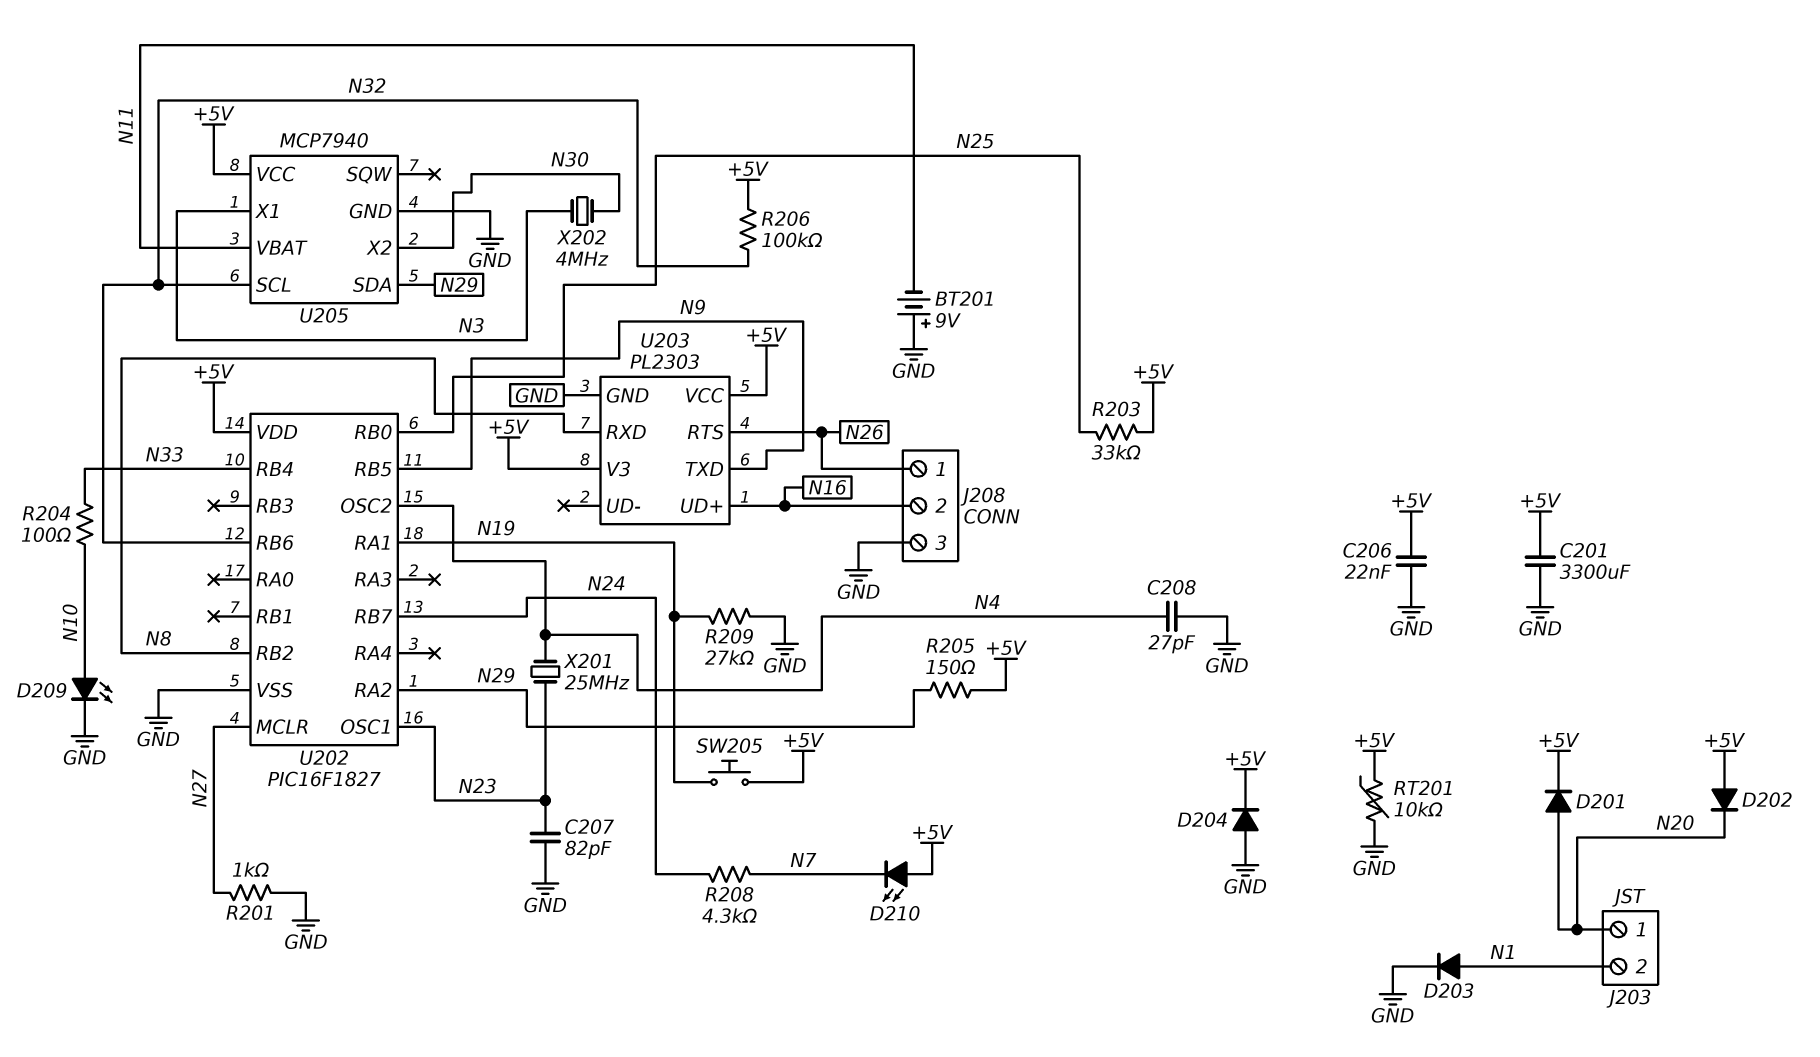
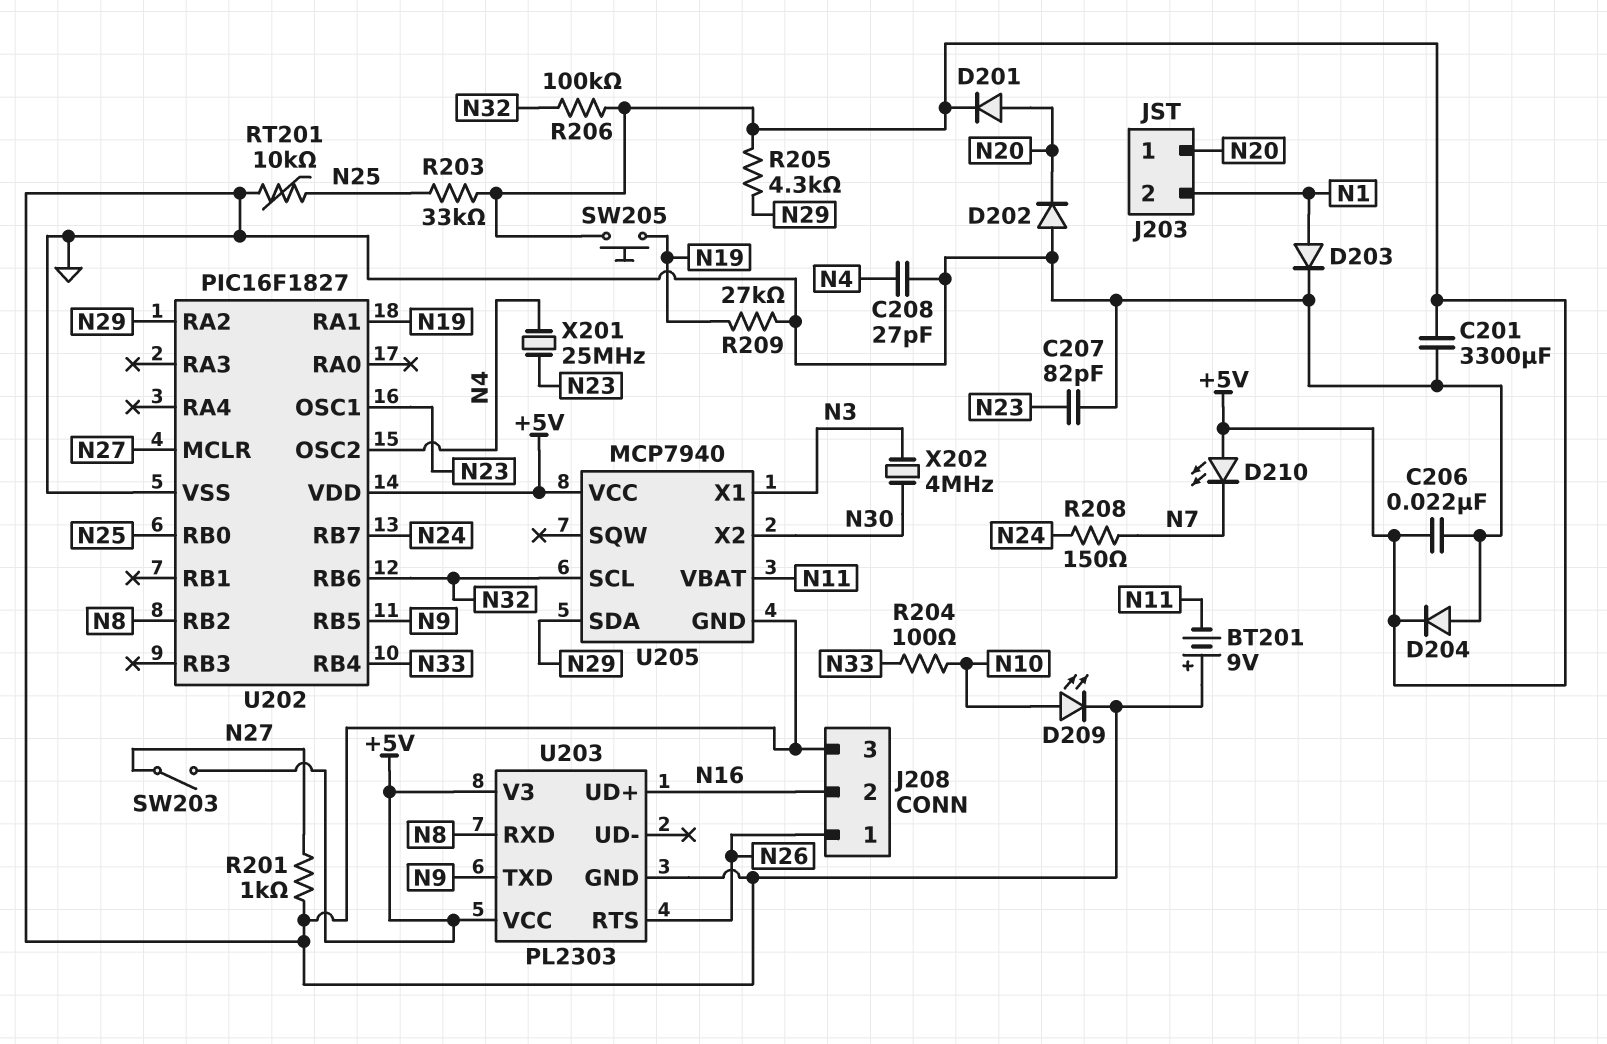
D202: diode (A +5V, K N20) -> diode (A GND, K N20)
R205: 150 (+5V, N29) -> 4.3k (+5V, N29)
R208: 4.3k (N7, N24) -> 150 (N7, N24)
RT201: 10k (+5V, GND) -> 10k (GND, N25)
SW203: none -> switch (+5V, N27)

